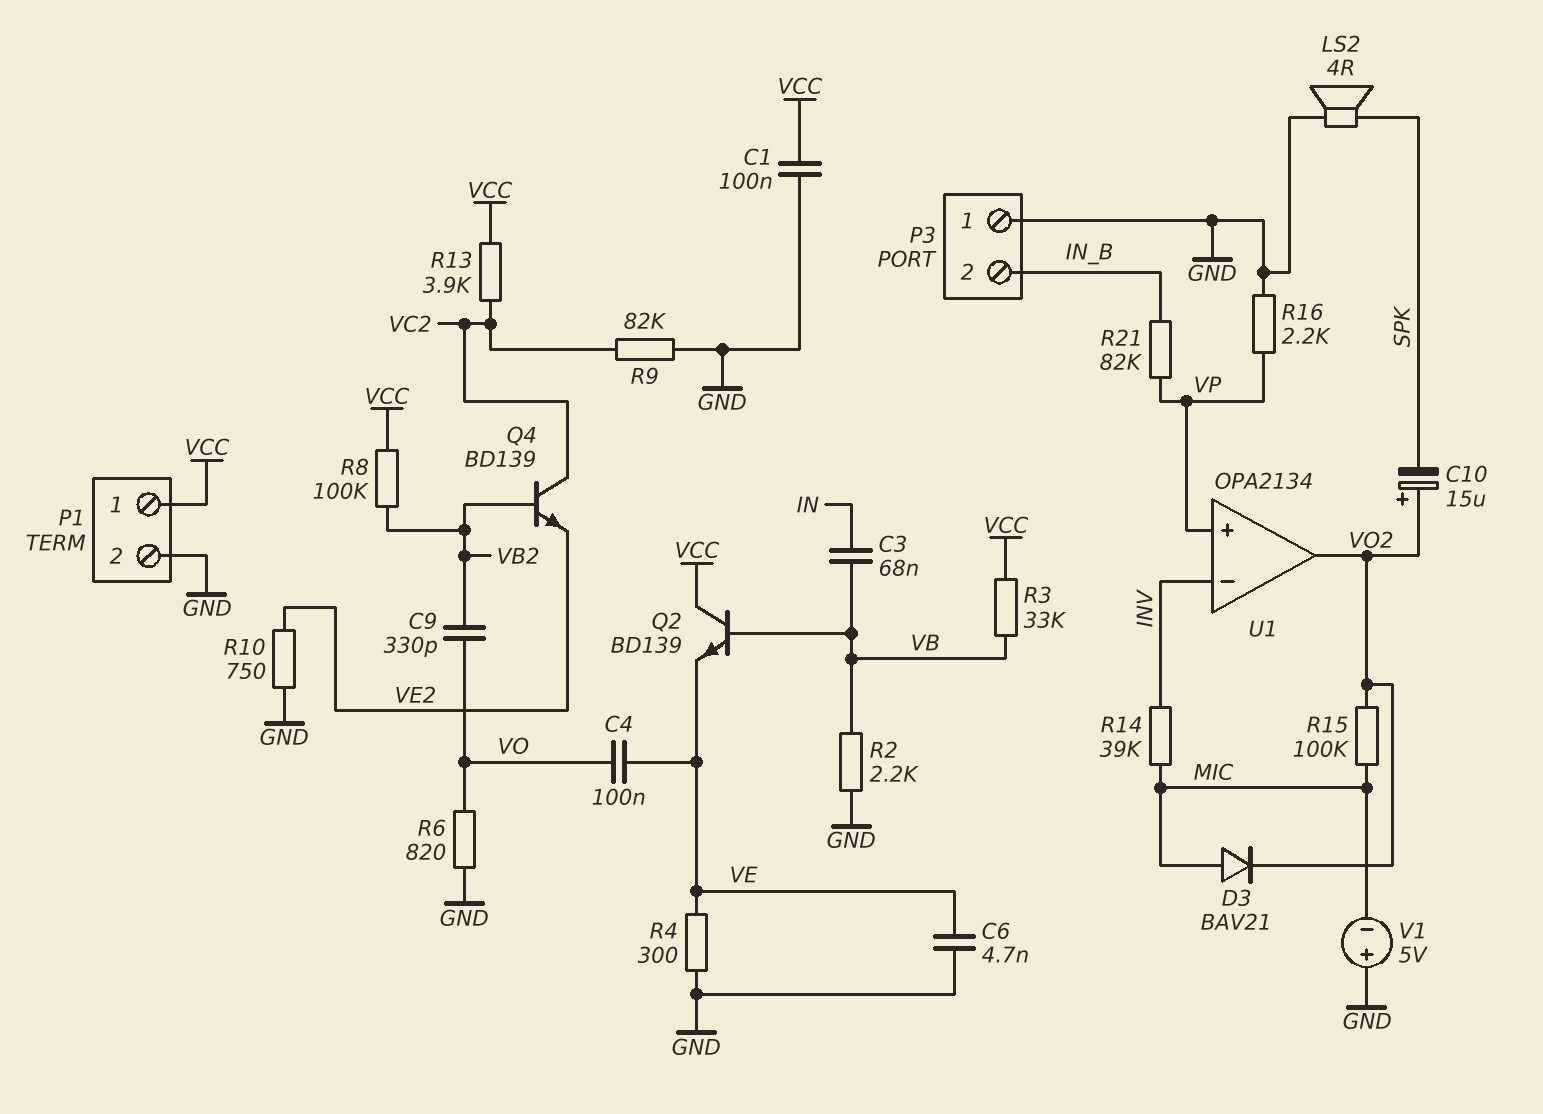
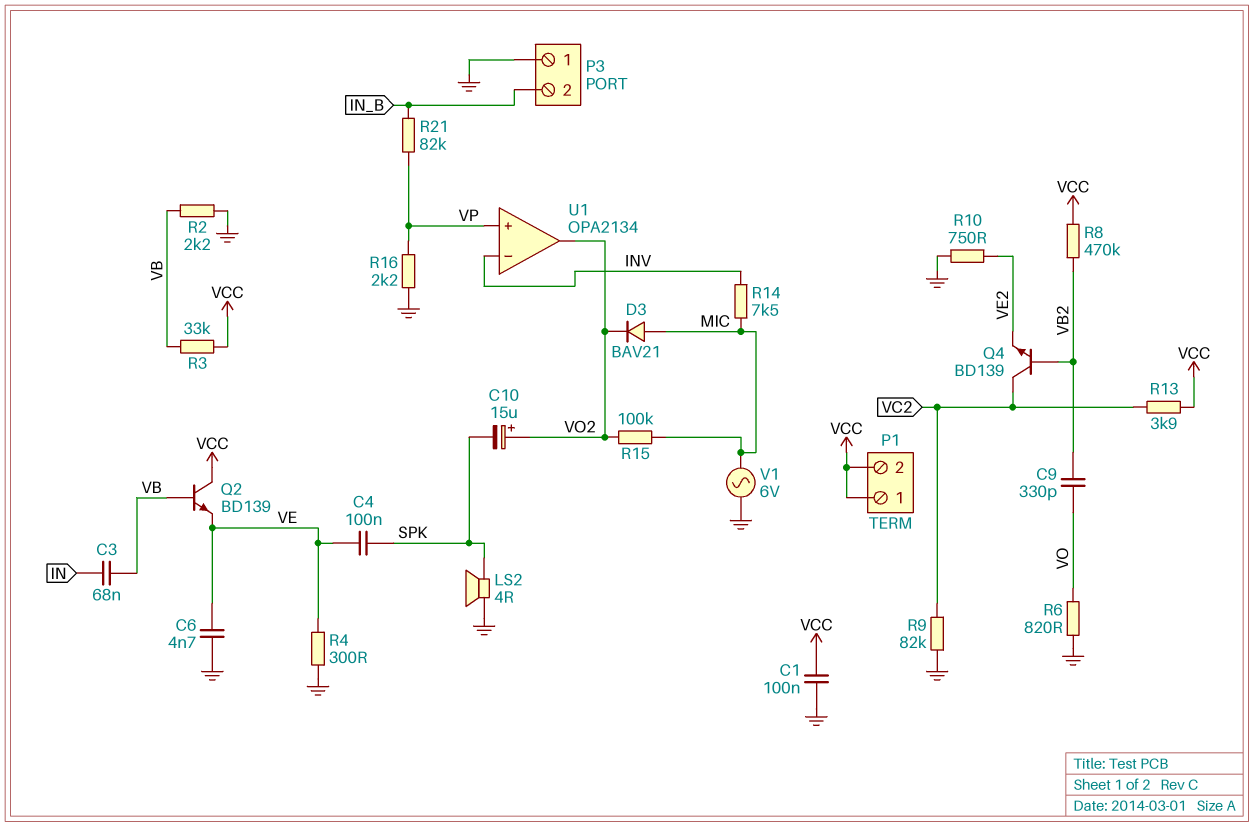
C4: 100nF (VE, VO) -> 100nF (SPK, VE)
P1 pin 2: GND -> VCC
R8: 100k (VB2, VCC) -> 470k (VB2, VCC)
R14: 39k (INV, MIC) -> 7.5k (INV, MIC)
V1: 5V (plus GND, minus MIC) -> AC 6V (GND, MIC)

